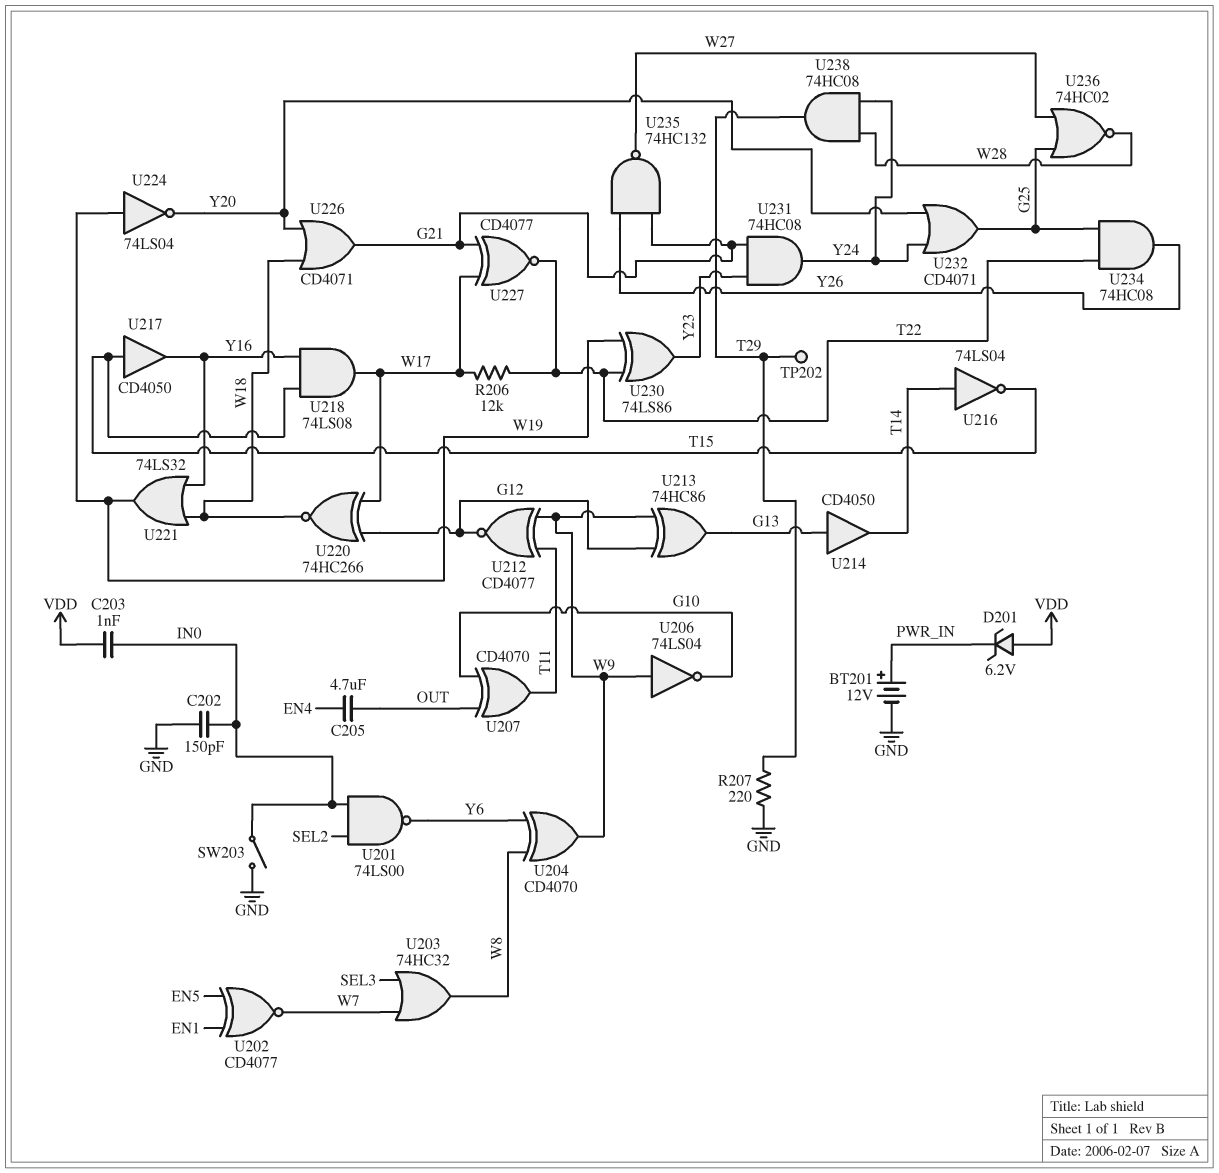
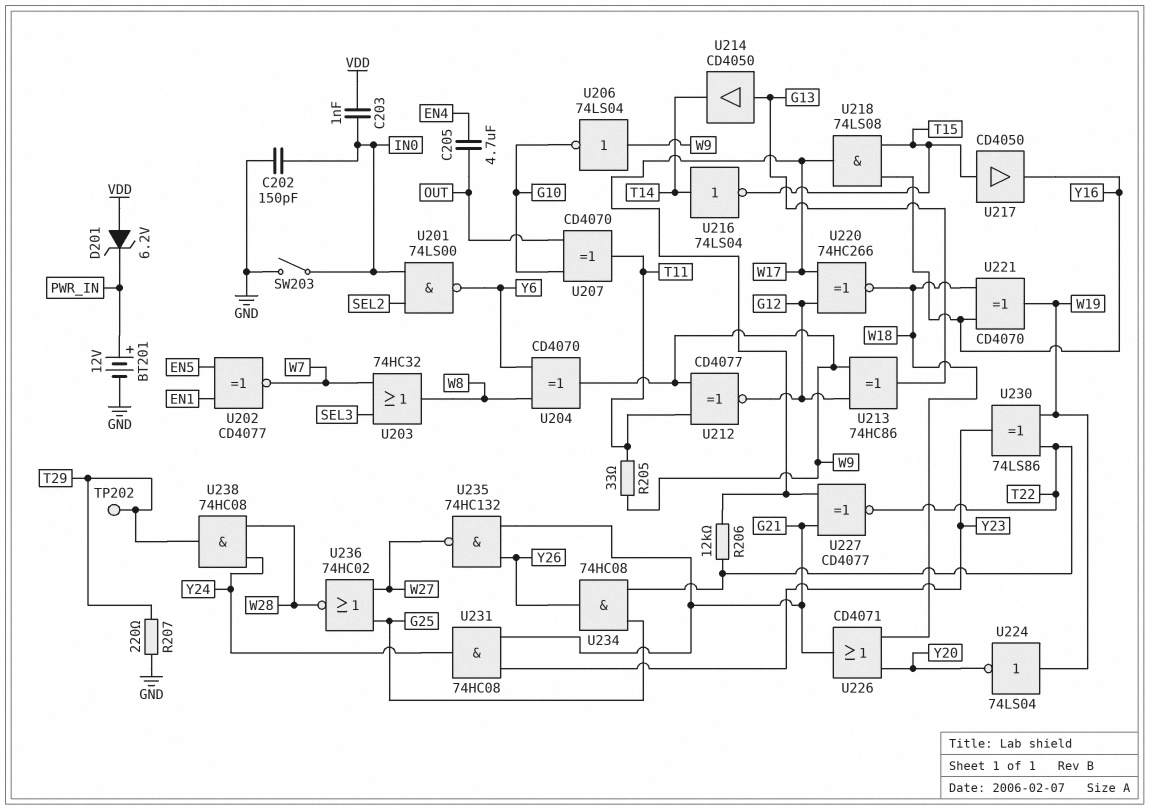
R205: none -> 33 (T11, W9)
U221: OR 74LS32 (in W18, in Y16, out W19) -> XOR CD4070 (in W18, in Y16, out W19)
U232: OR CD4071 (in Y20, in Y24, out G25) -> none

